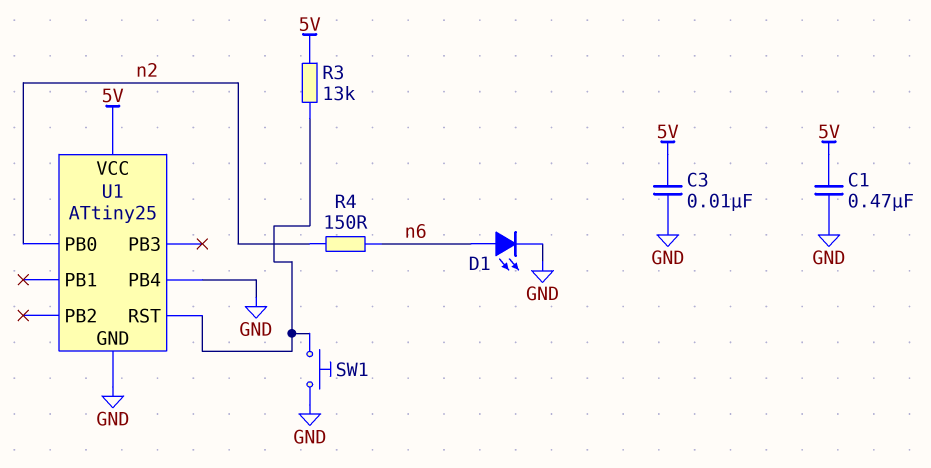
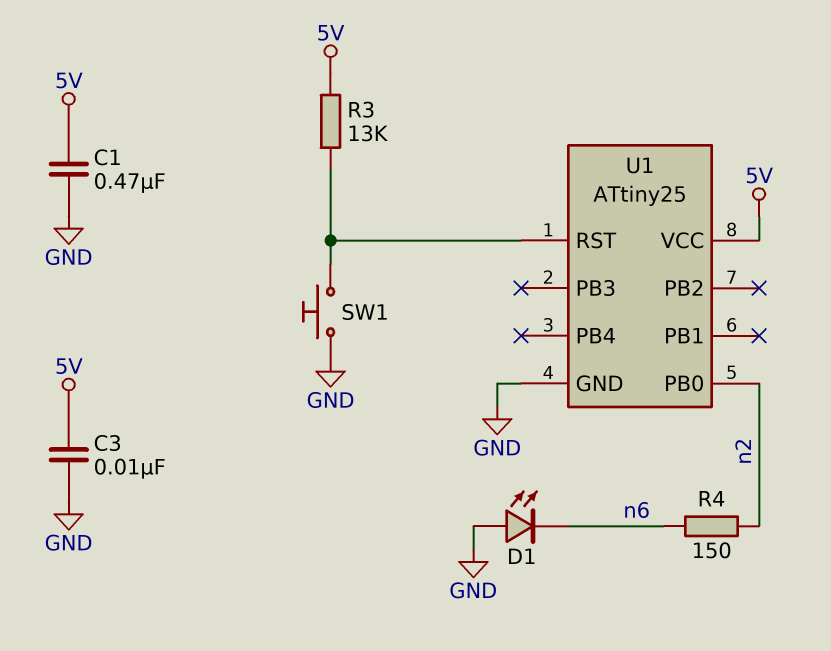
D1: LED (A n6, K GND) -> LED (A GND, K n6)
U1 pin PB4: GND -> none

